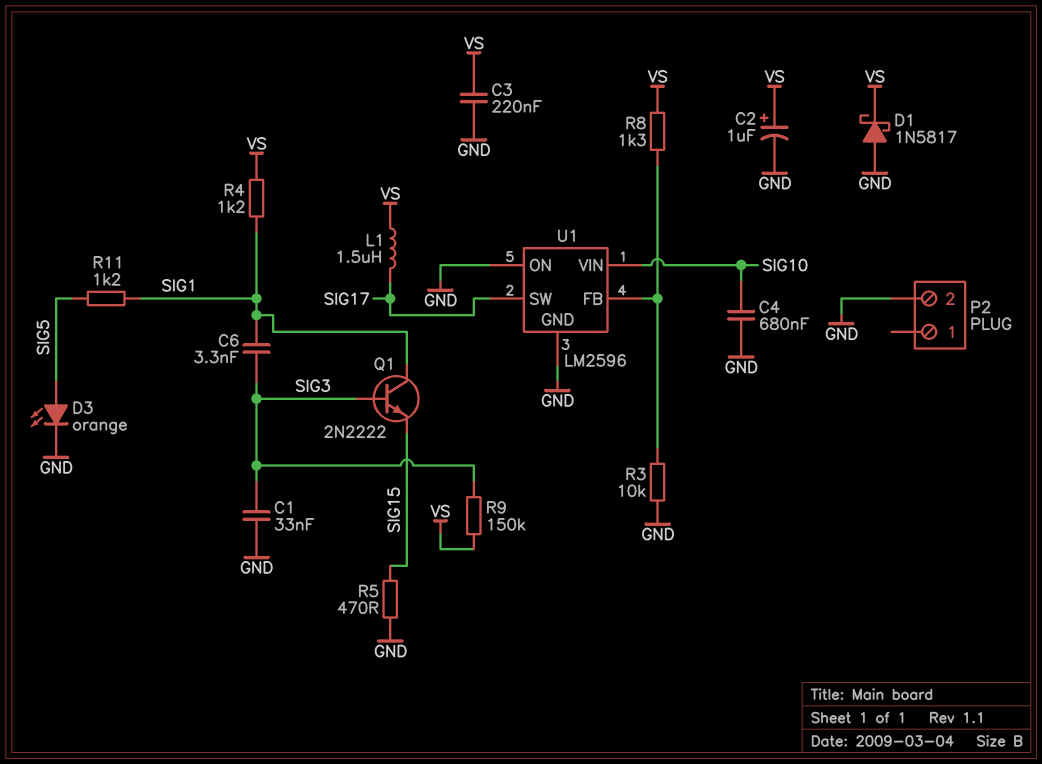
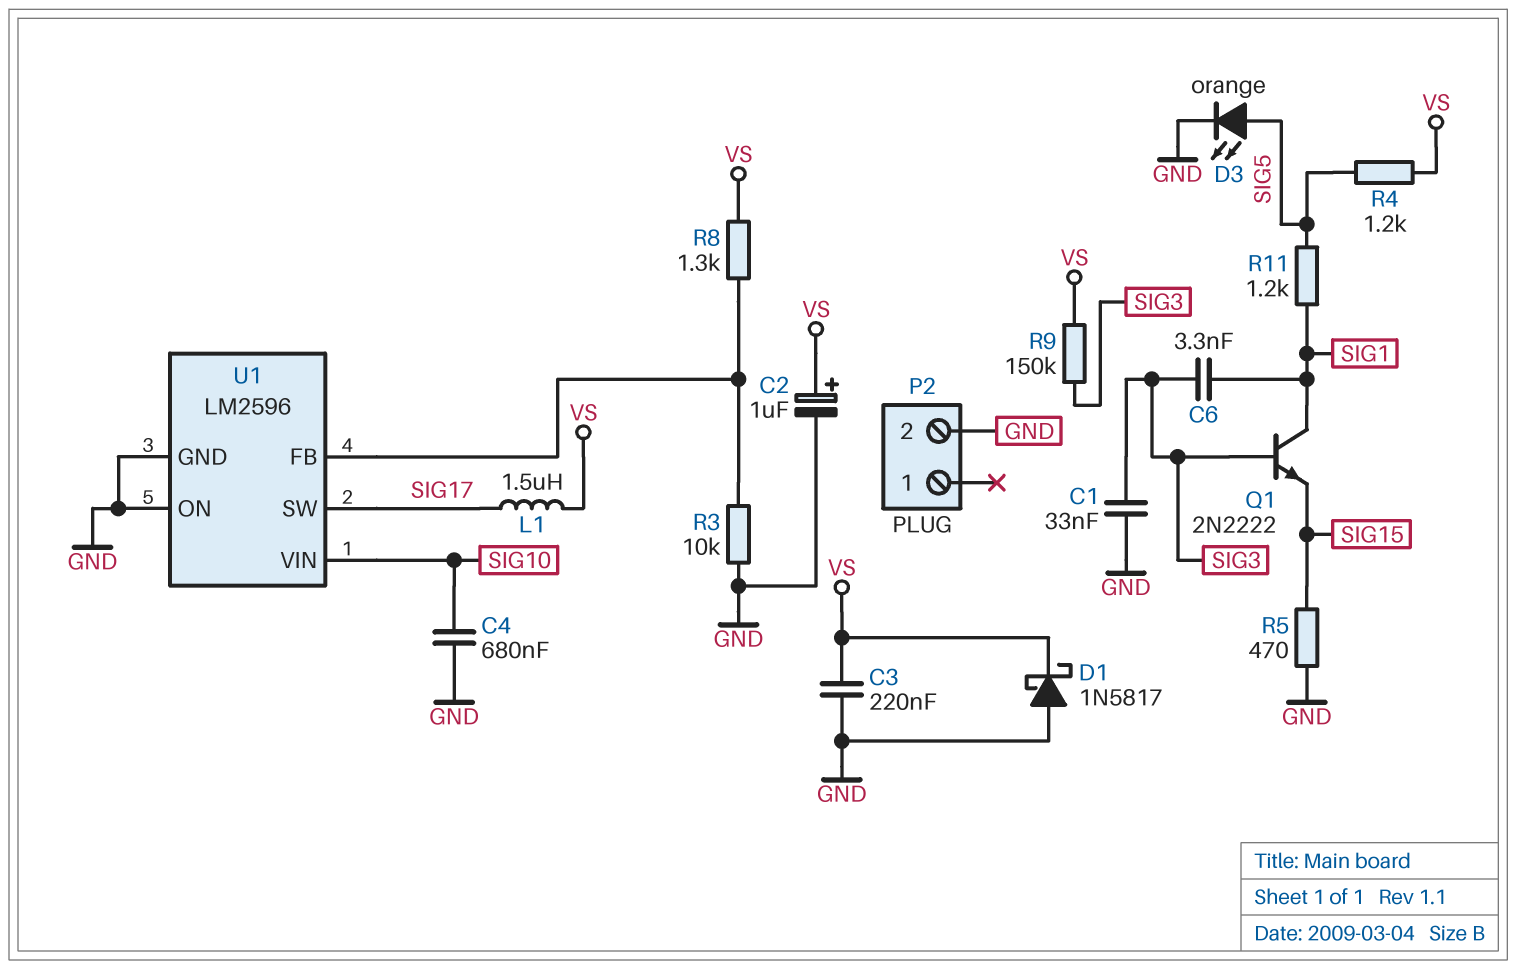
R4: 1.2k (SIG1, VS) -> 1.2k (SIG5, VS)

